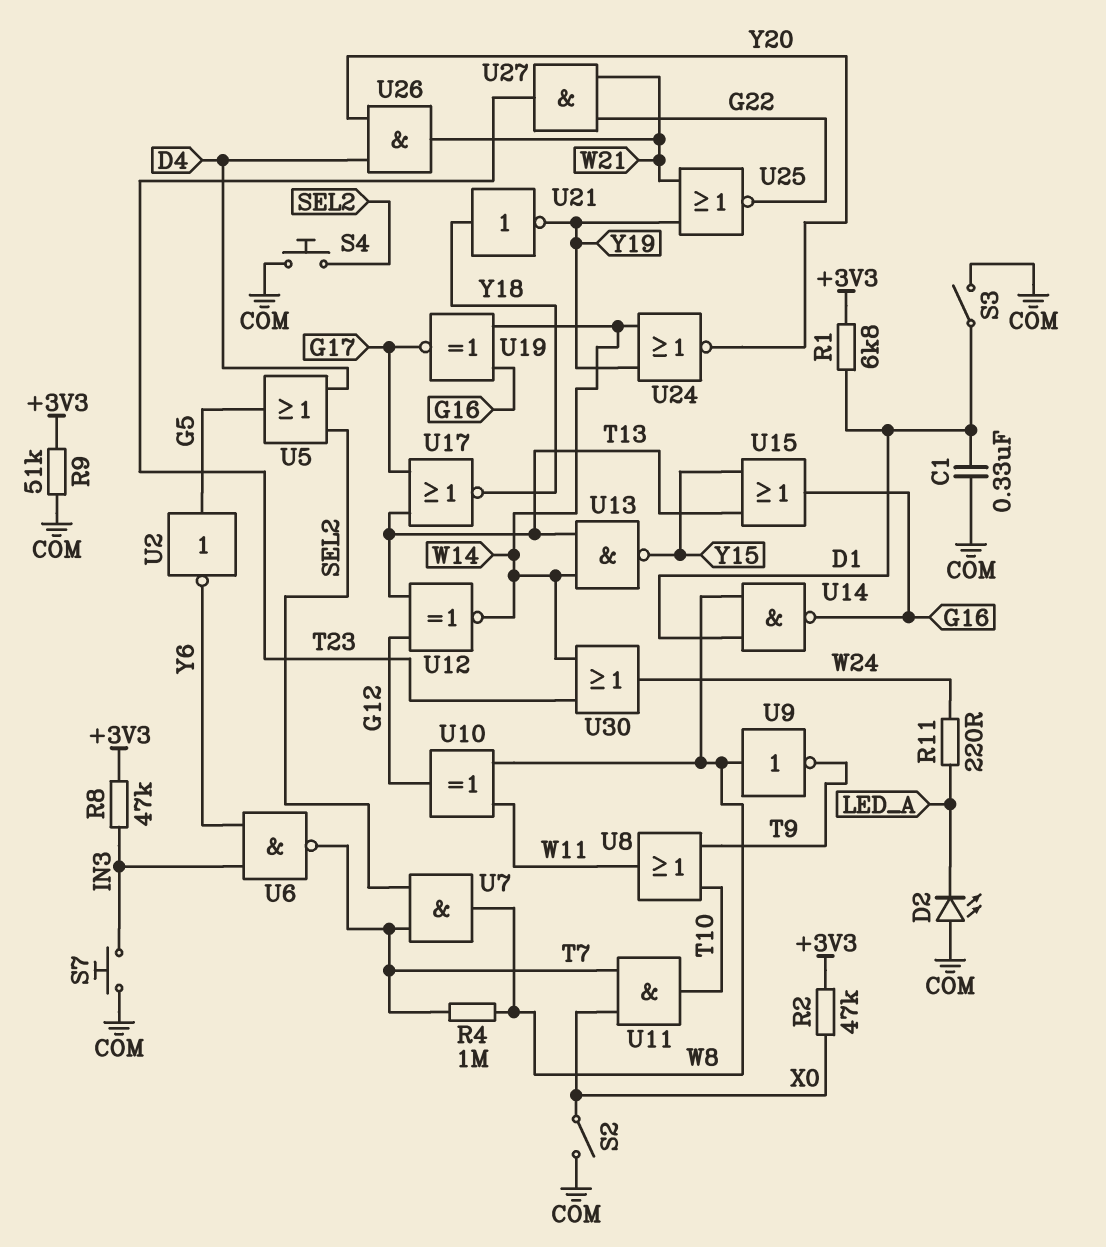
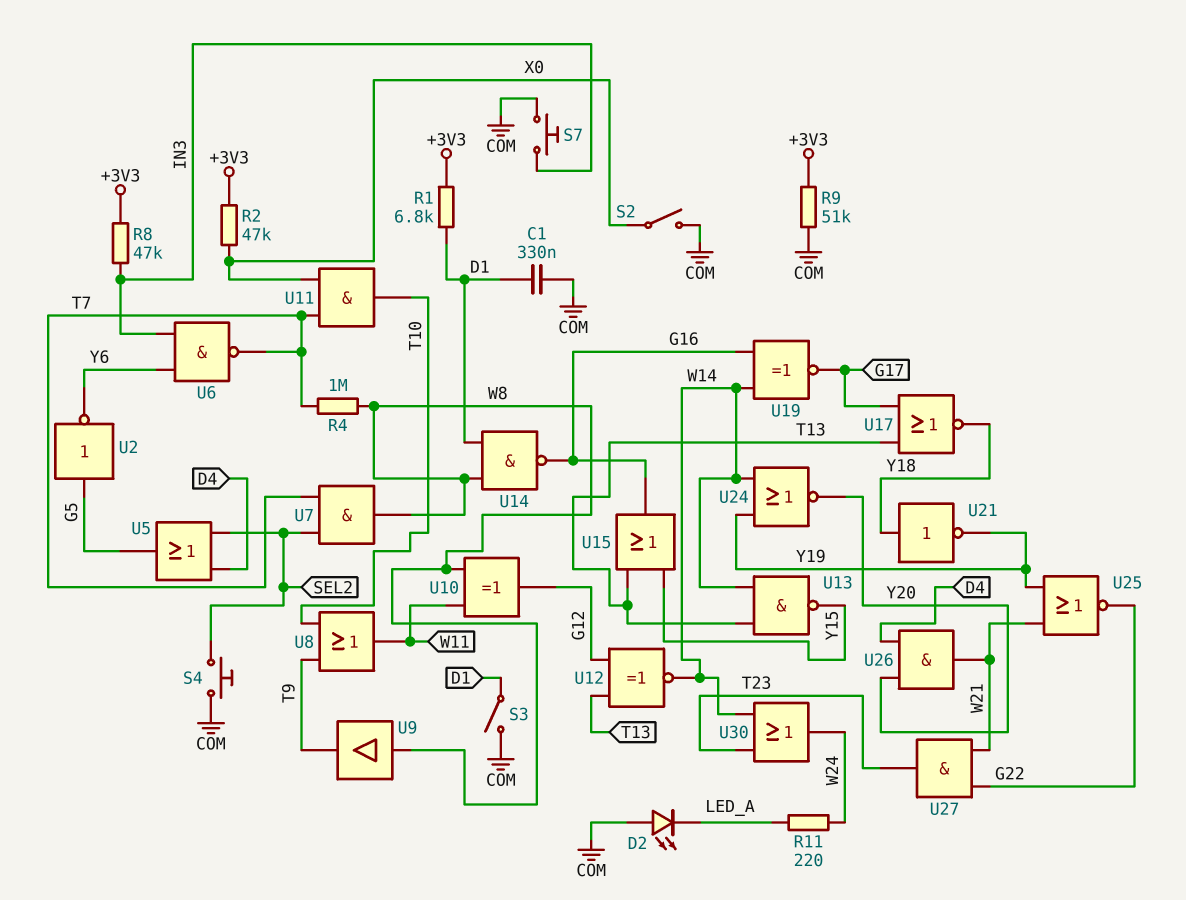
U9: NOT (in W8, out T9) -> buffer (in W8, out T9)

